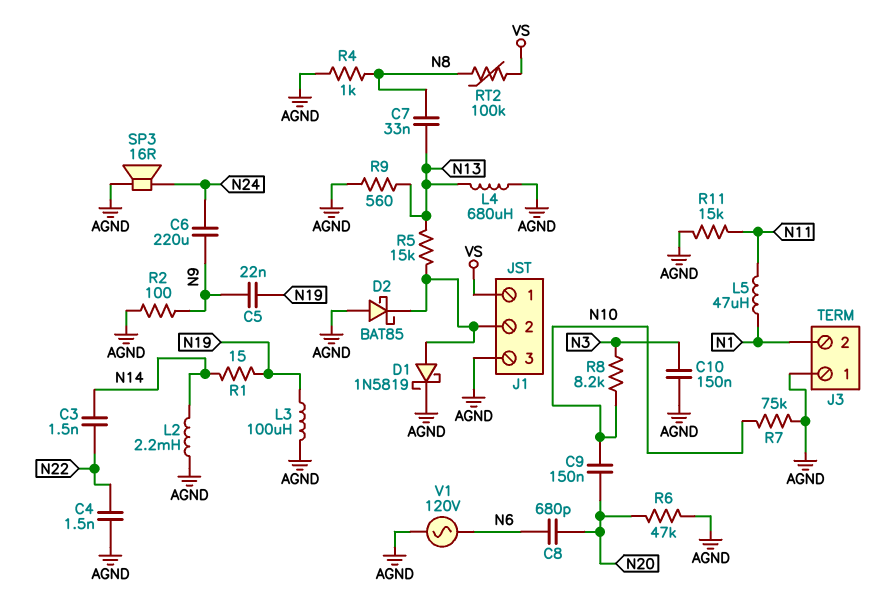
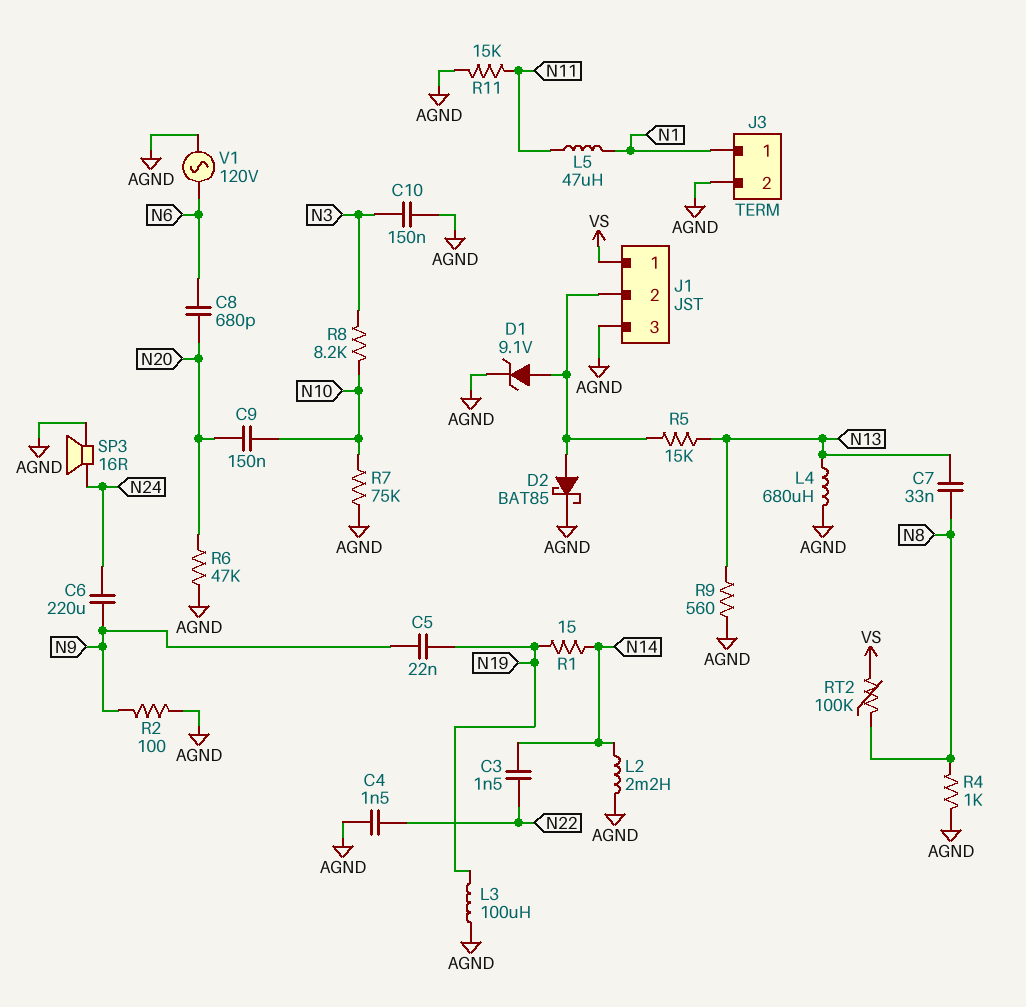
D1: schottky 1N5819 (A J1/2, K AGND) -> zener 9.1V (A J1/2, K AGND)
D2: schottky BAT85 (A AGND, K J1/2) -> schottky BAT85 (A J1/2, K AGND)
J3 pin 1: AGND -> N1
J3 pin 2: N1 -> AGND

